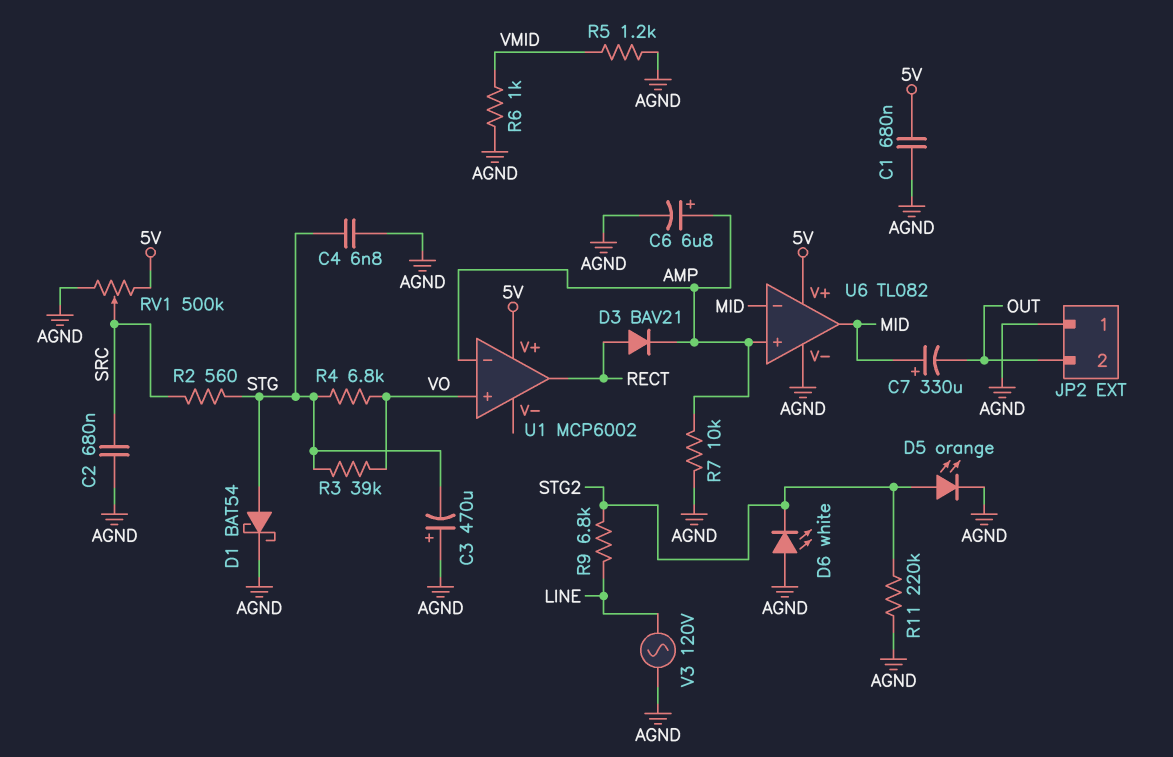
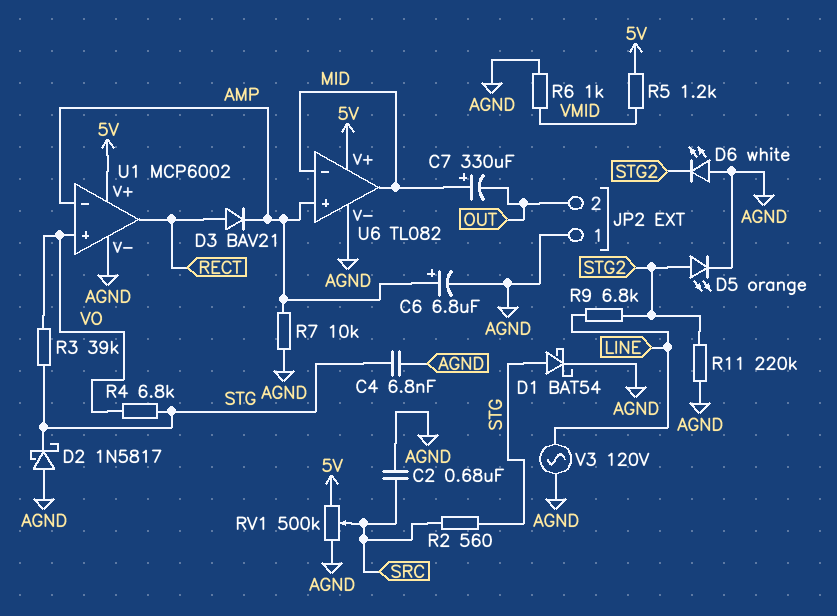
C1: 680nF (5V, AGND) -> none
C3: 470uF (plus AGND, minus STG) -> none
D2: none -> schottky 1N5817 (A AGND, K STG)
R5: 1.2k (AGND, VMID) -> 1.2k (5V, VMID)
U1 pin V-: none -> AGND

